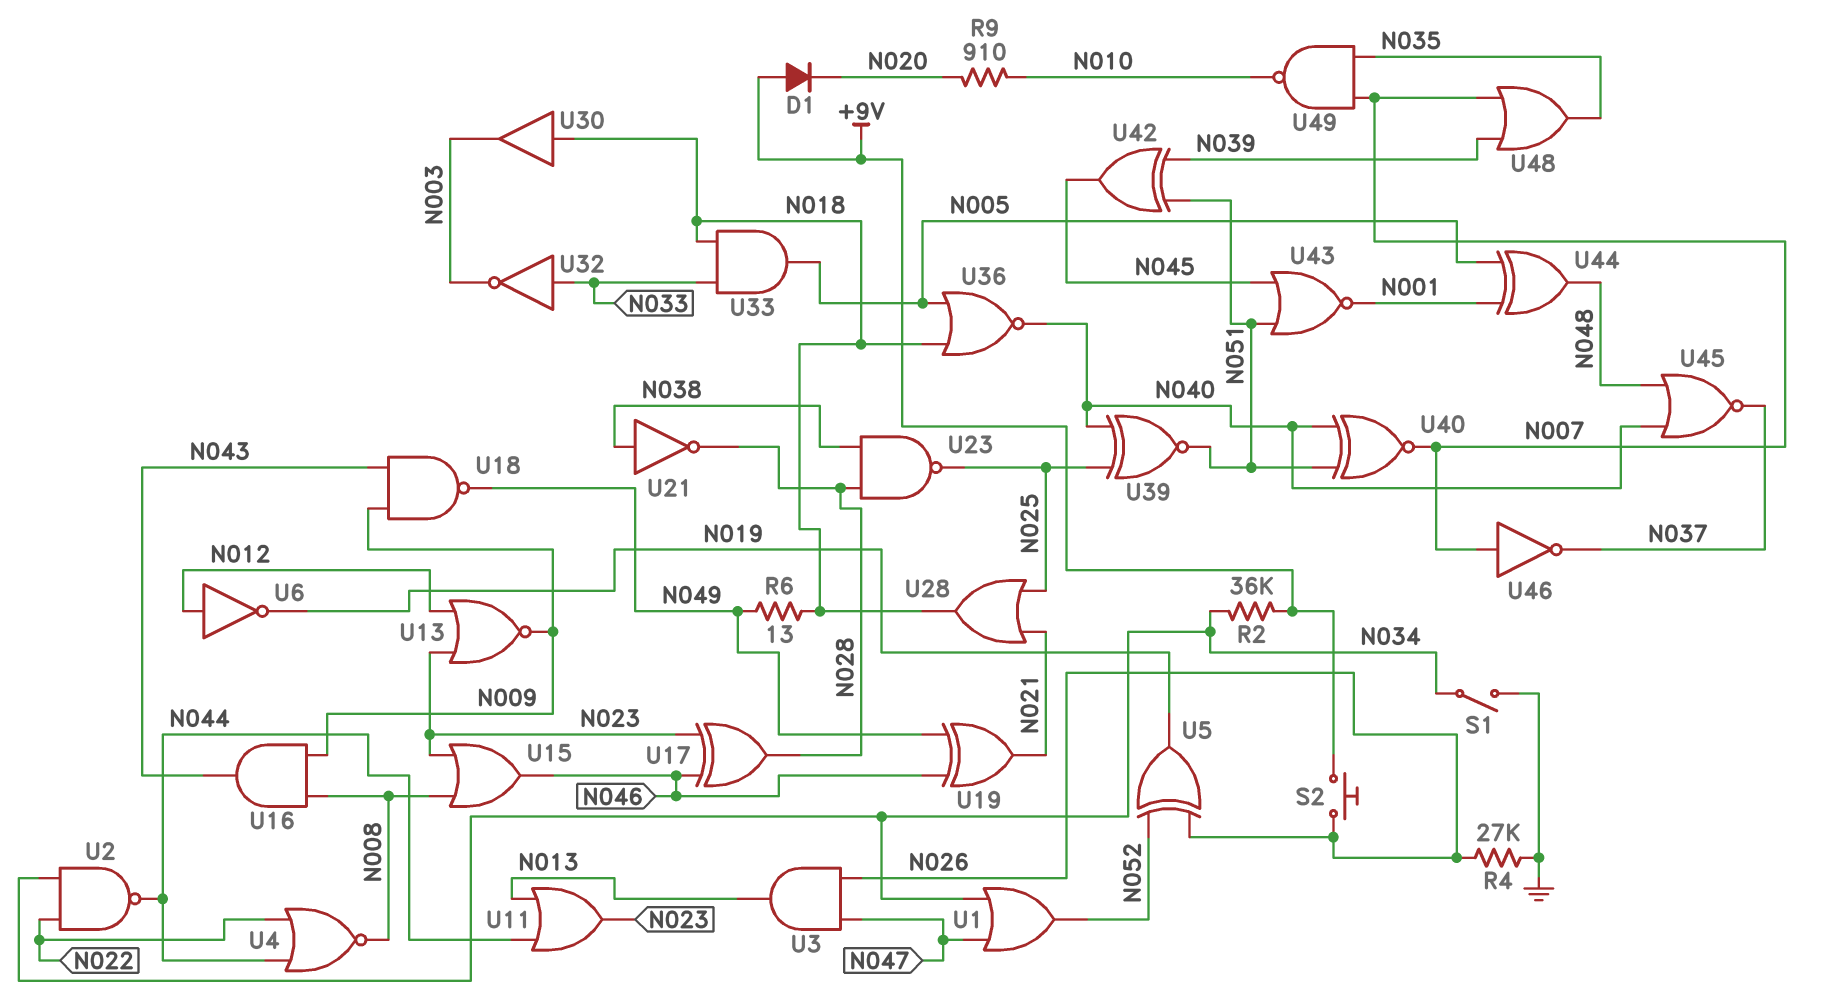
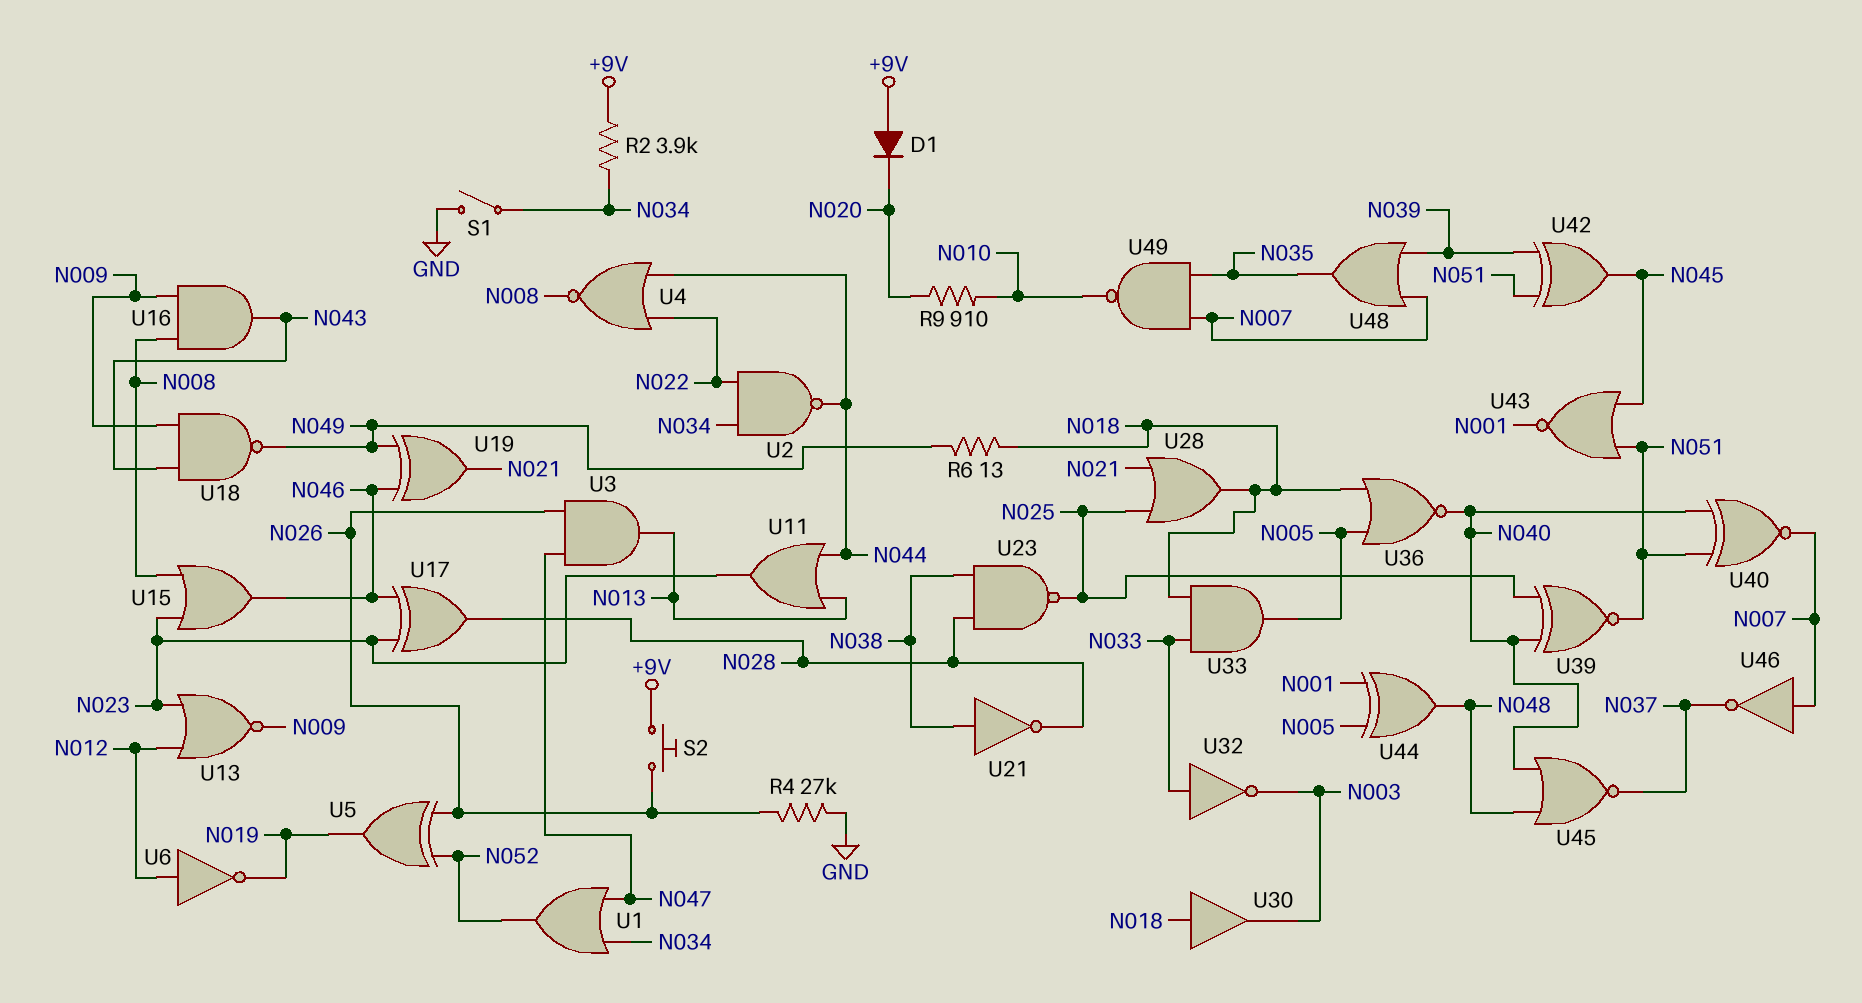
R2: 36k (+9V, N034) -> 3.9k (+9V, N034)

